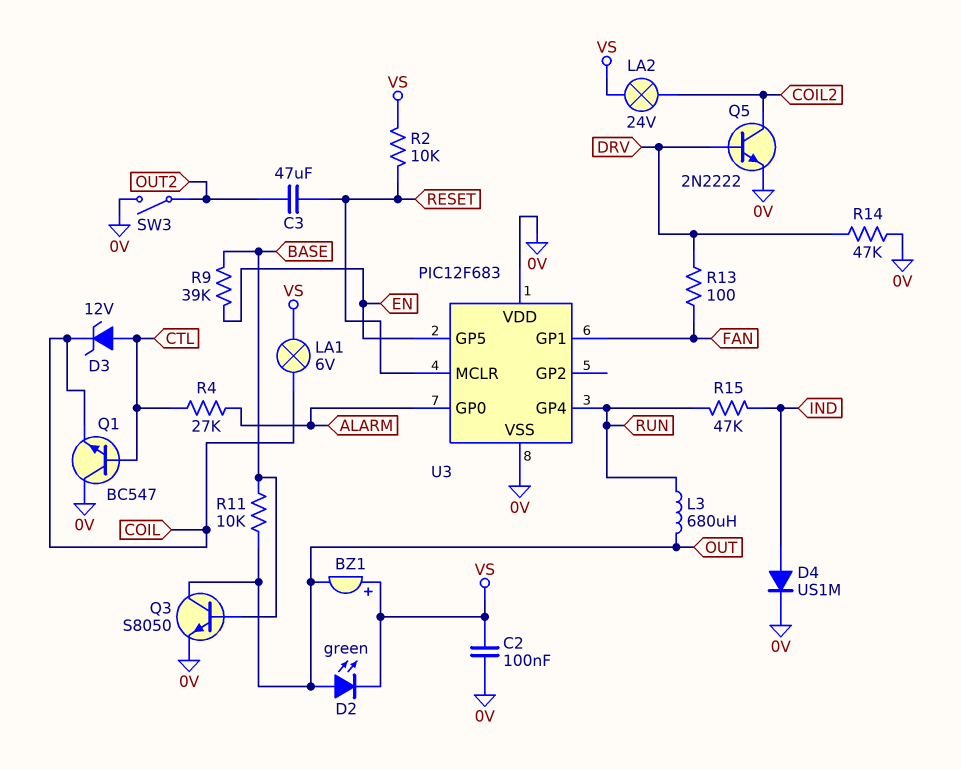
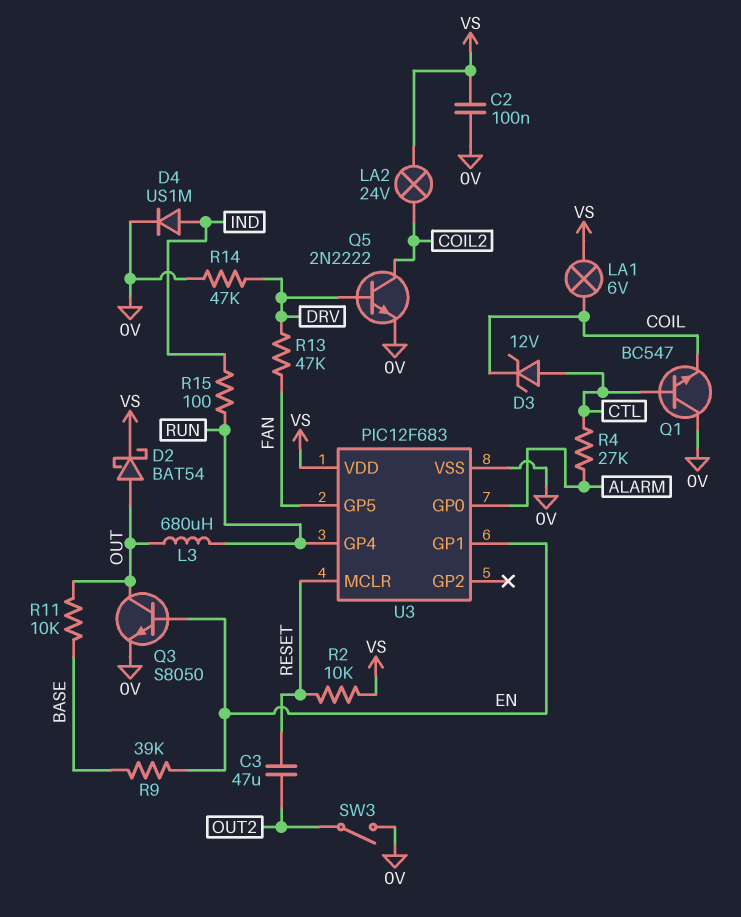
BZ1: buzzer (plus VS, minus OUT) -> none
D2: LED green (A OUT, K VS) -> schottky BAT54 (A OUT, K VS)
Q3: NPN S8050 (B BASE, C OUT, E 0V) -> NPN S8050 (B EN, C OUT, E 0V)
R13: 100 (DRV, FAN) -> 47k (DRV, FAN)
R15: 47k (IND, RUN) -> 100 (IND, RUN)
U3 pin GP1: FAN -> EN
U3 pin GP5: EN -> FAN
U3 pin VDD: 0V -> VS

